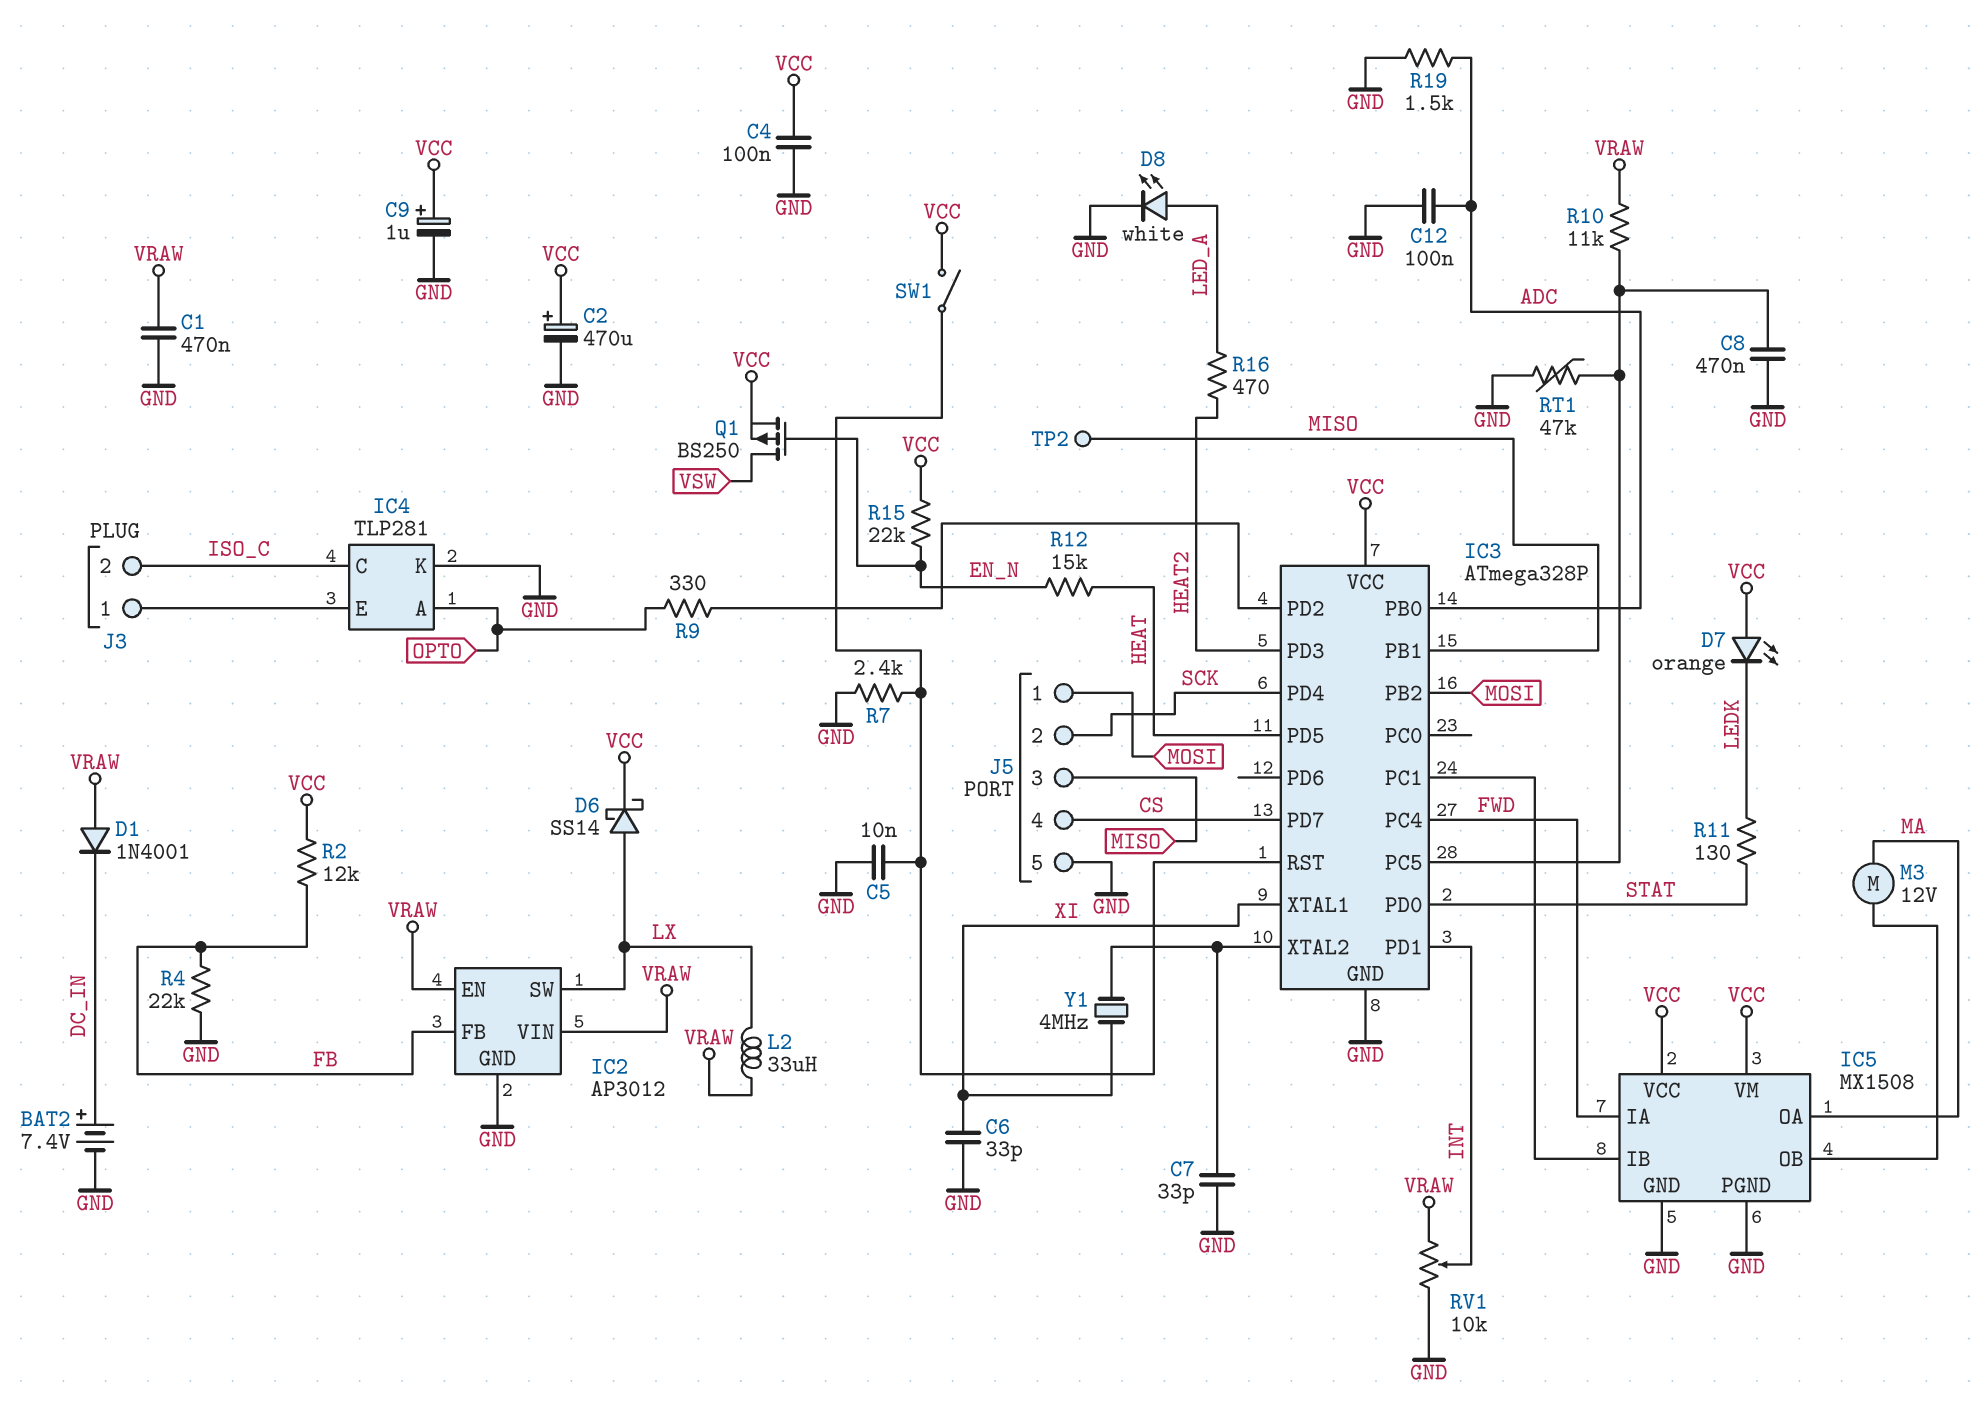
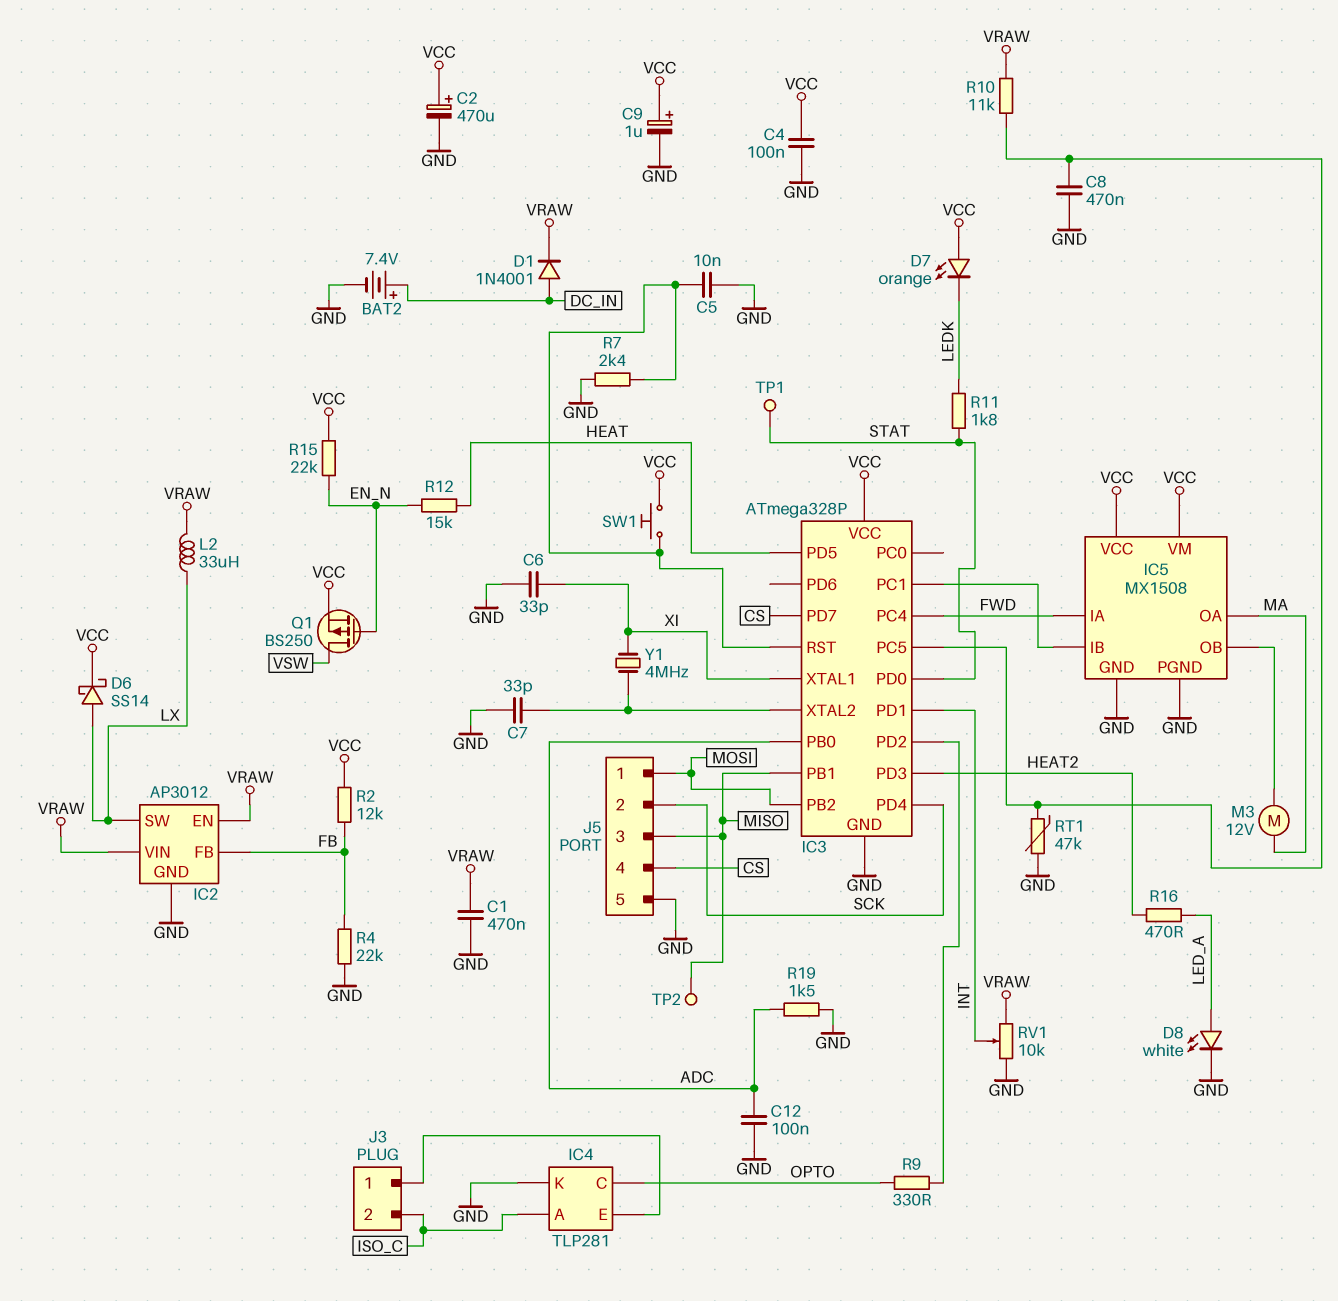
D1: diode 1N4001 (A VRAW, K DC_IN) -> diode 1N4001 (A DC_IN, K VRAW)
IC4 pin A: OPTO -> ISO_C
IC4 pin C: ISO_C -> OPTO
R11: 130 (LEDK, STAT) -> 1.8k (LEDK, STAT)
SW1: switch (IC3/RST, VCC) -> button (IC3/RST, VCC)
TP1: none -> test point (STAT)

